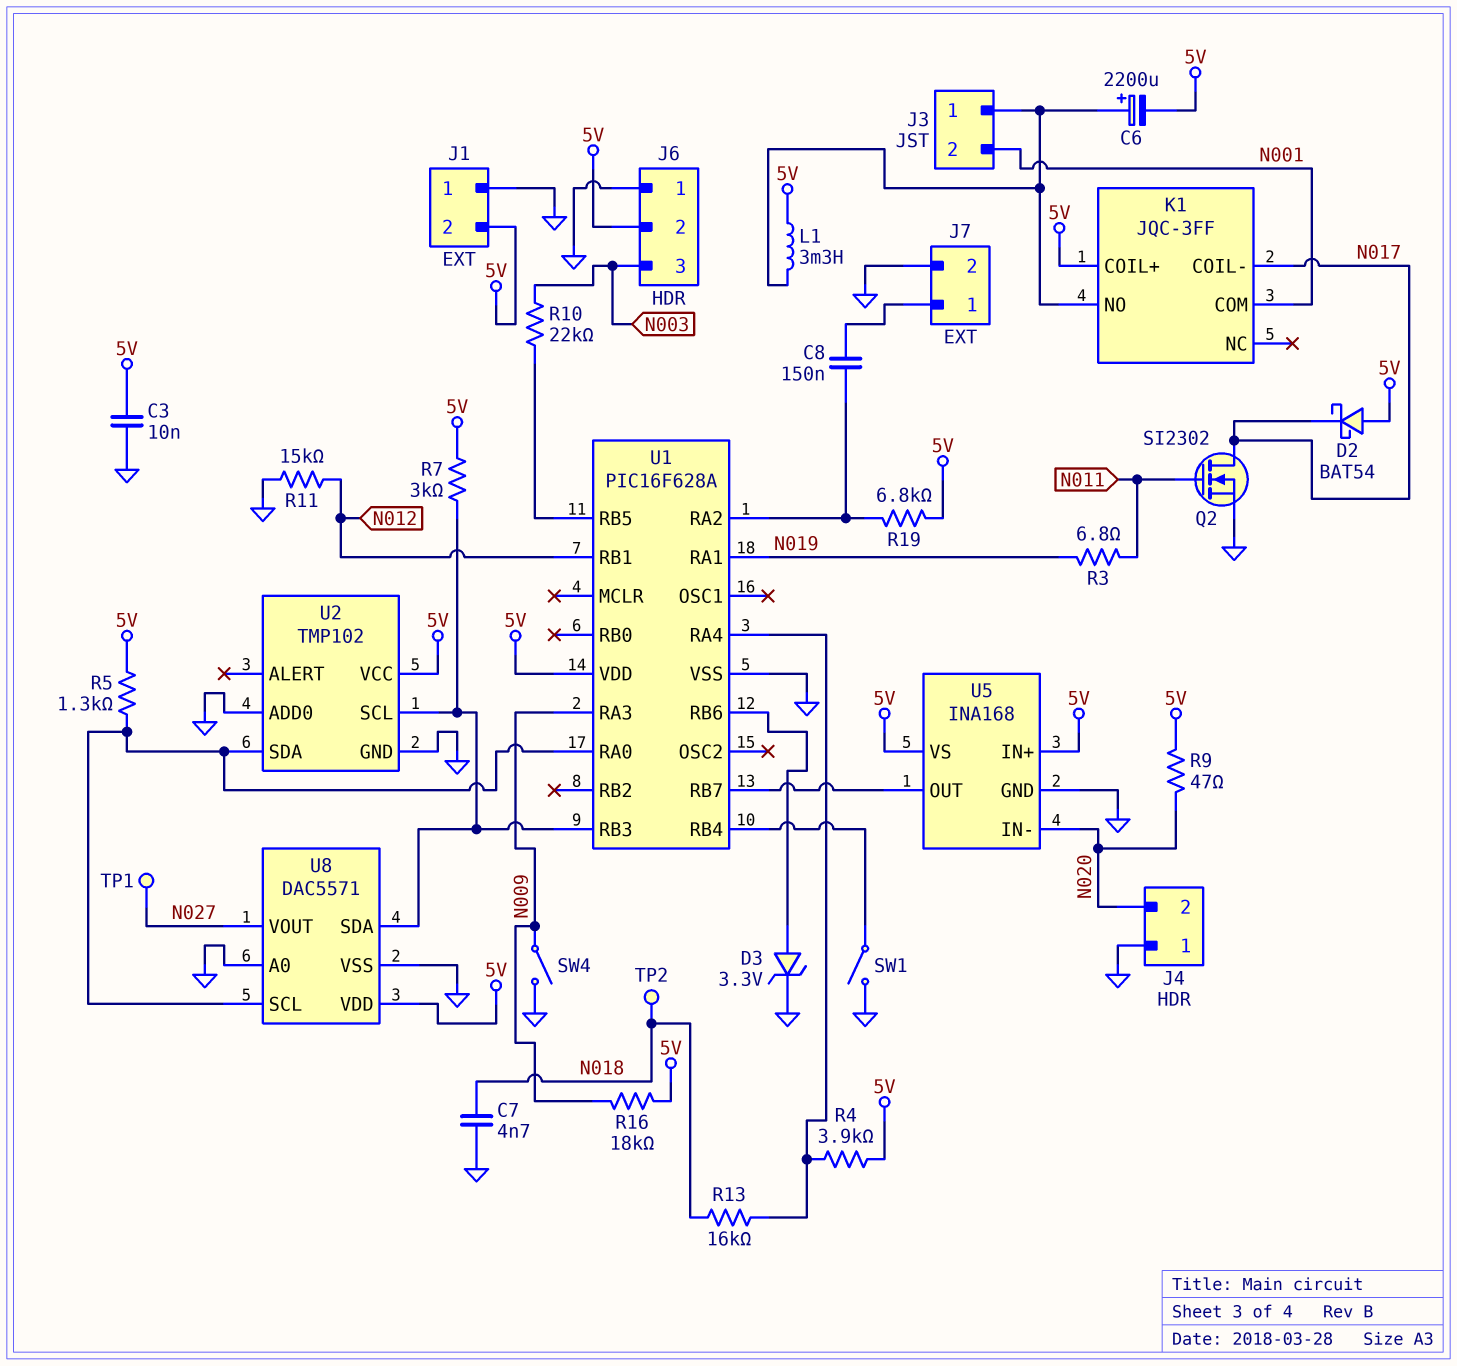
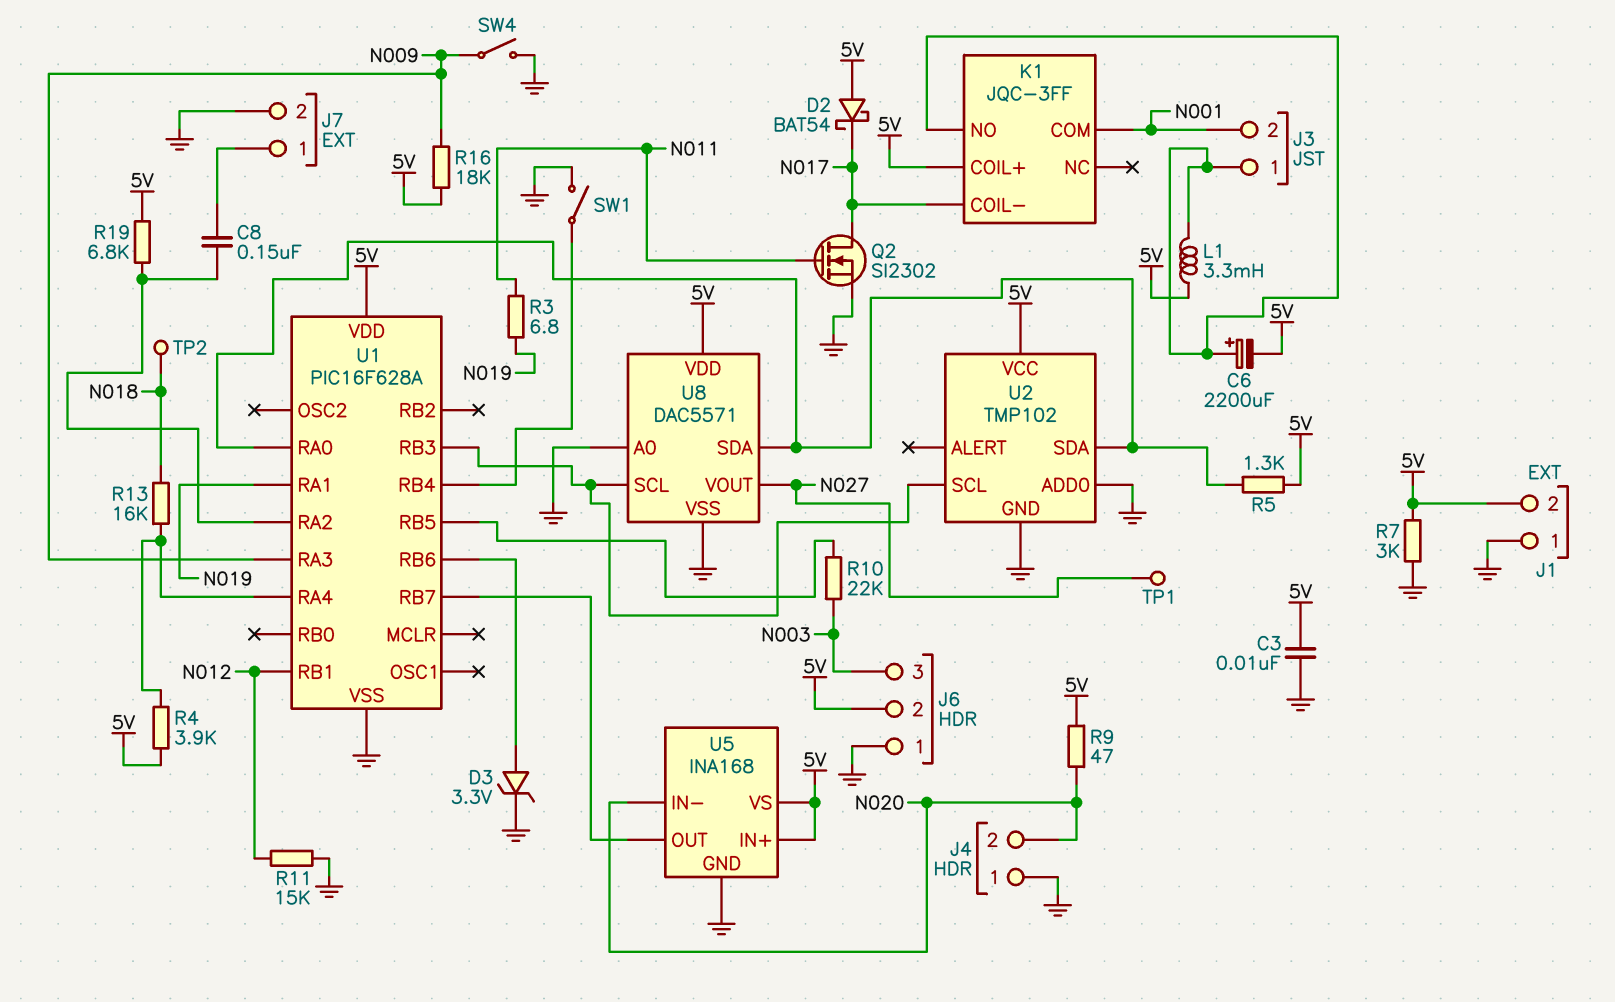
C7: 4.7nF (GND, N018) -> none
R7: 3k (5V, U1/RB3) -> 3k (5V, GND)
U8 pin SCL: U1/RA0 -> U1/RB3
U8 pin SDA: U1/RB3 -> U1/RA0

